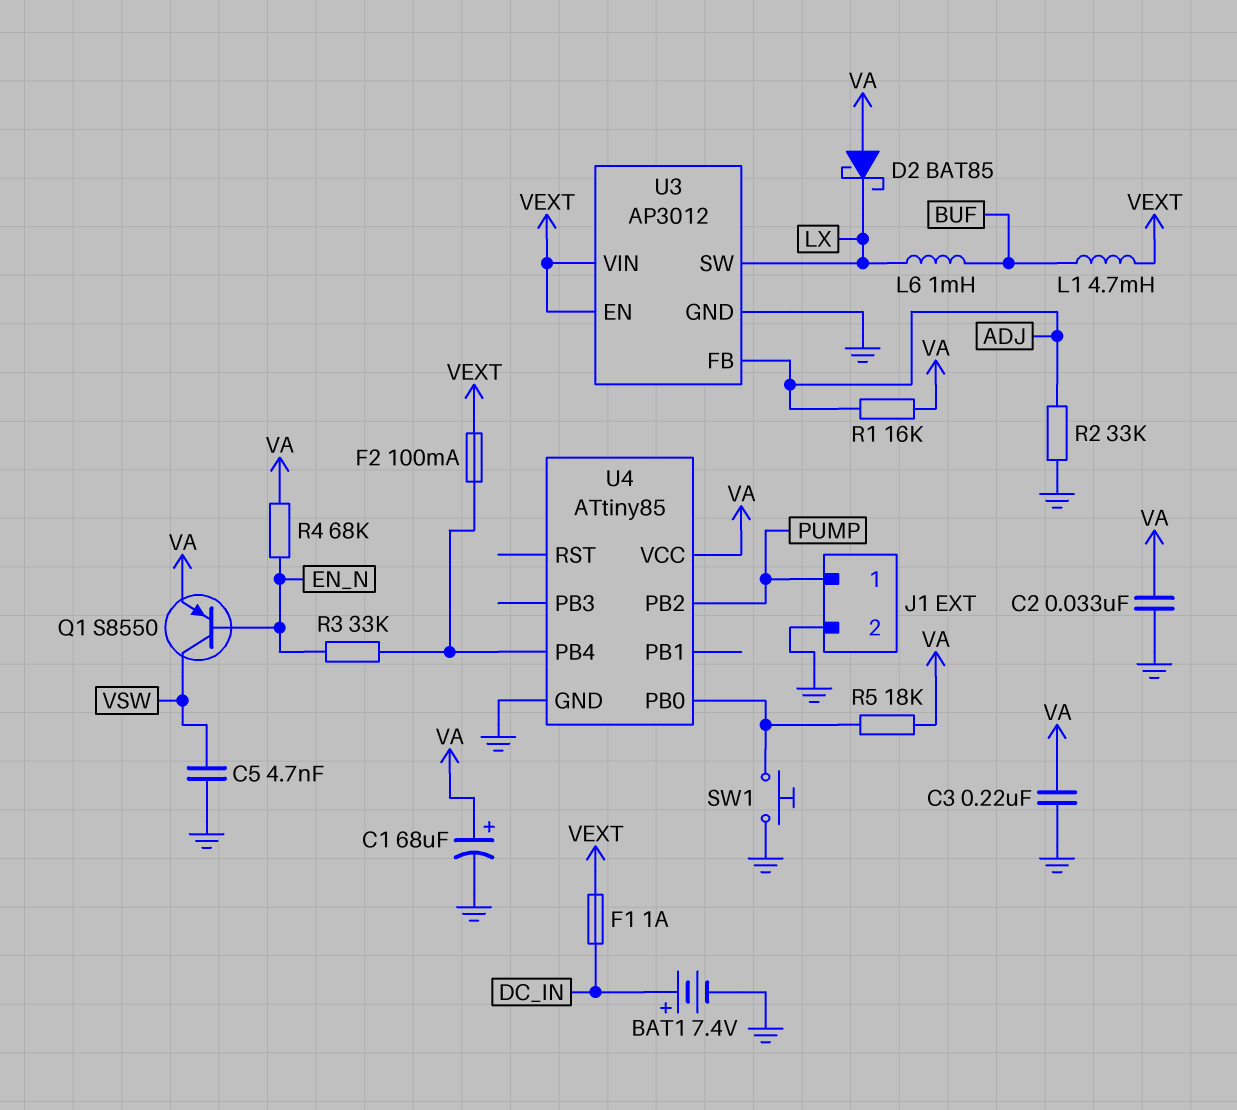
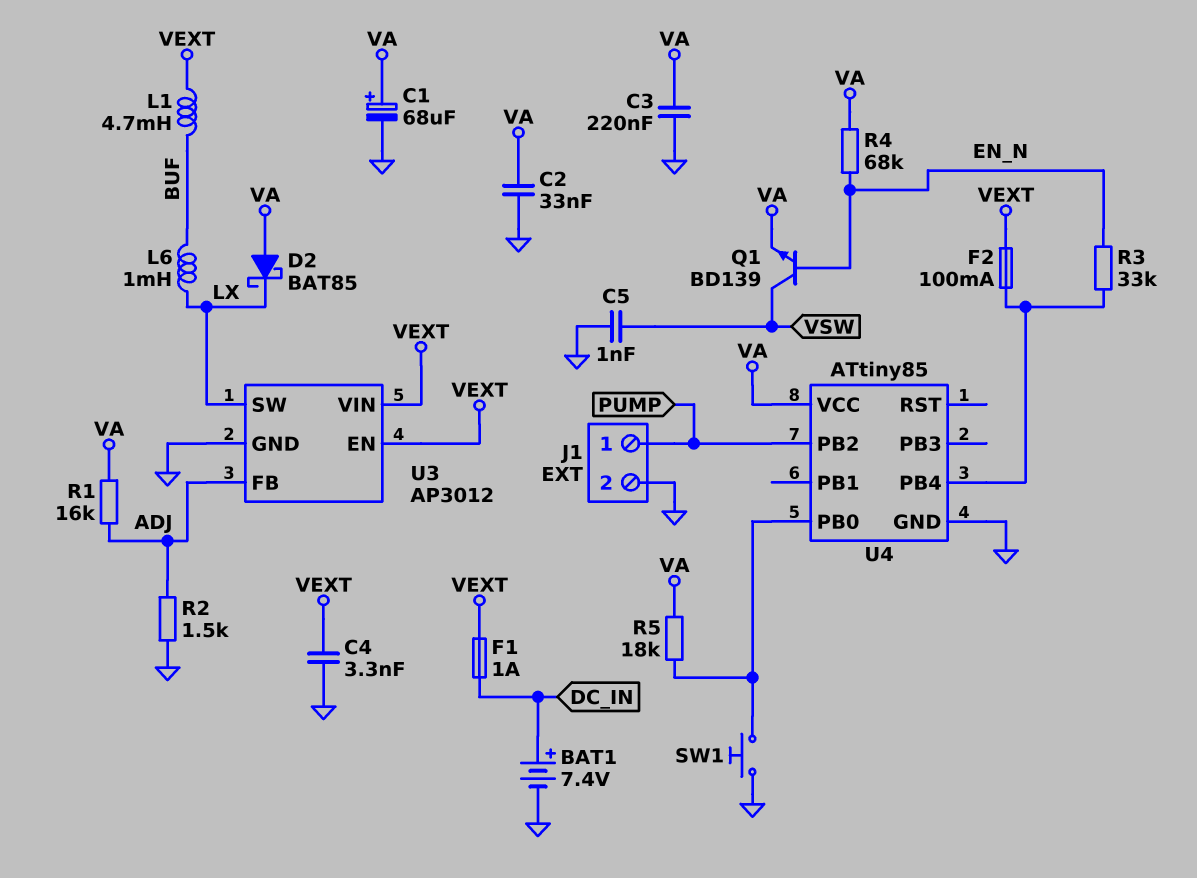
C4: none -> 3.3nF (GND, VEXT)
C5: 4.7nF (GND, VSW) -> 1nF (GND, VSW)
Q1: PNP S8550 (B EN_N, C VSW, E VA) -> NPN BD139 (B EN_N, C VSW, E VA)
R2: 33k (ADJ, GND) -> 1.5k (ADJ, GND)

